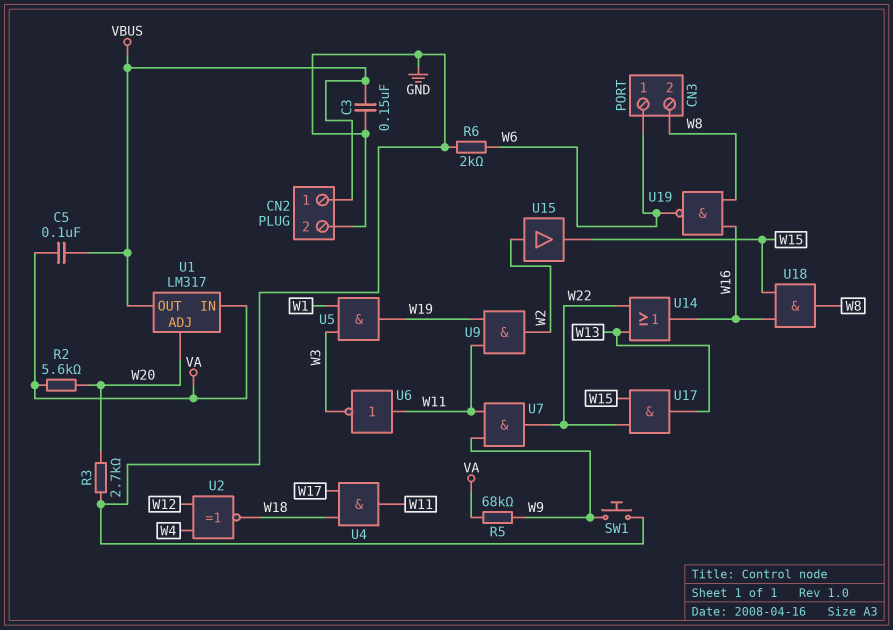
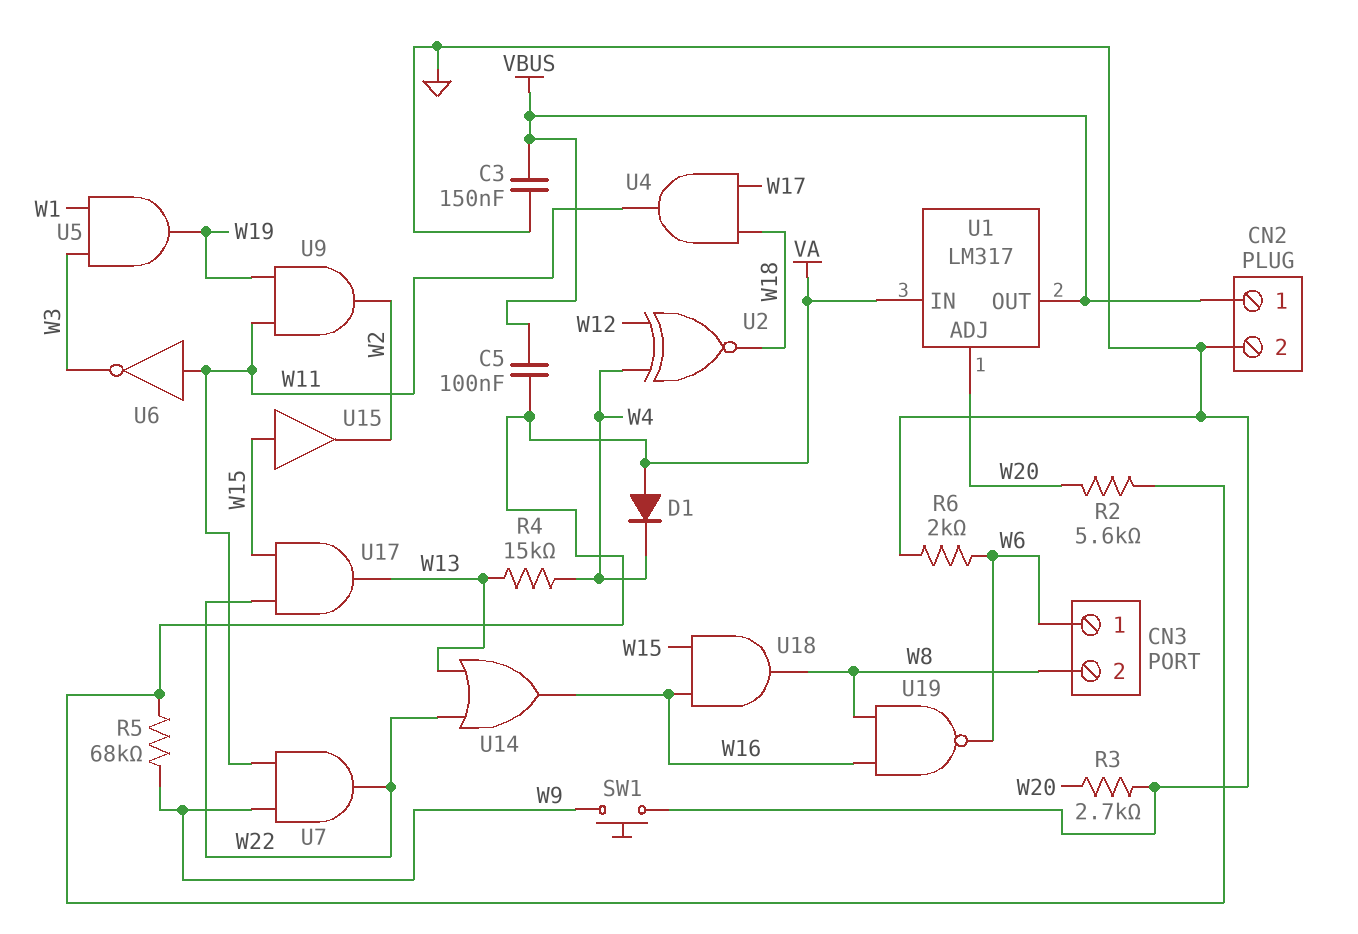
D1: none -> diode (A VA, K W4)
R4: none -> 15k (W4, W13)
U15: buffer (in W2, out W15) -> buffer (in W15, out W2)

